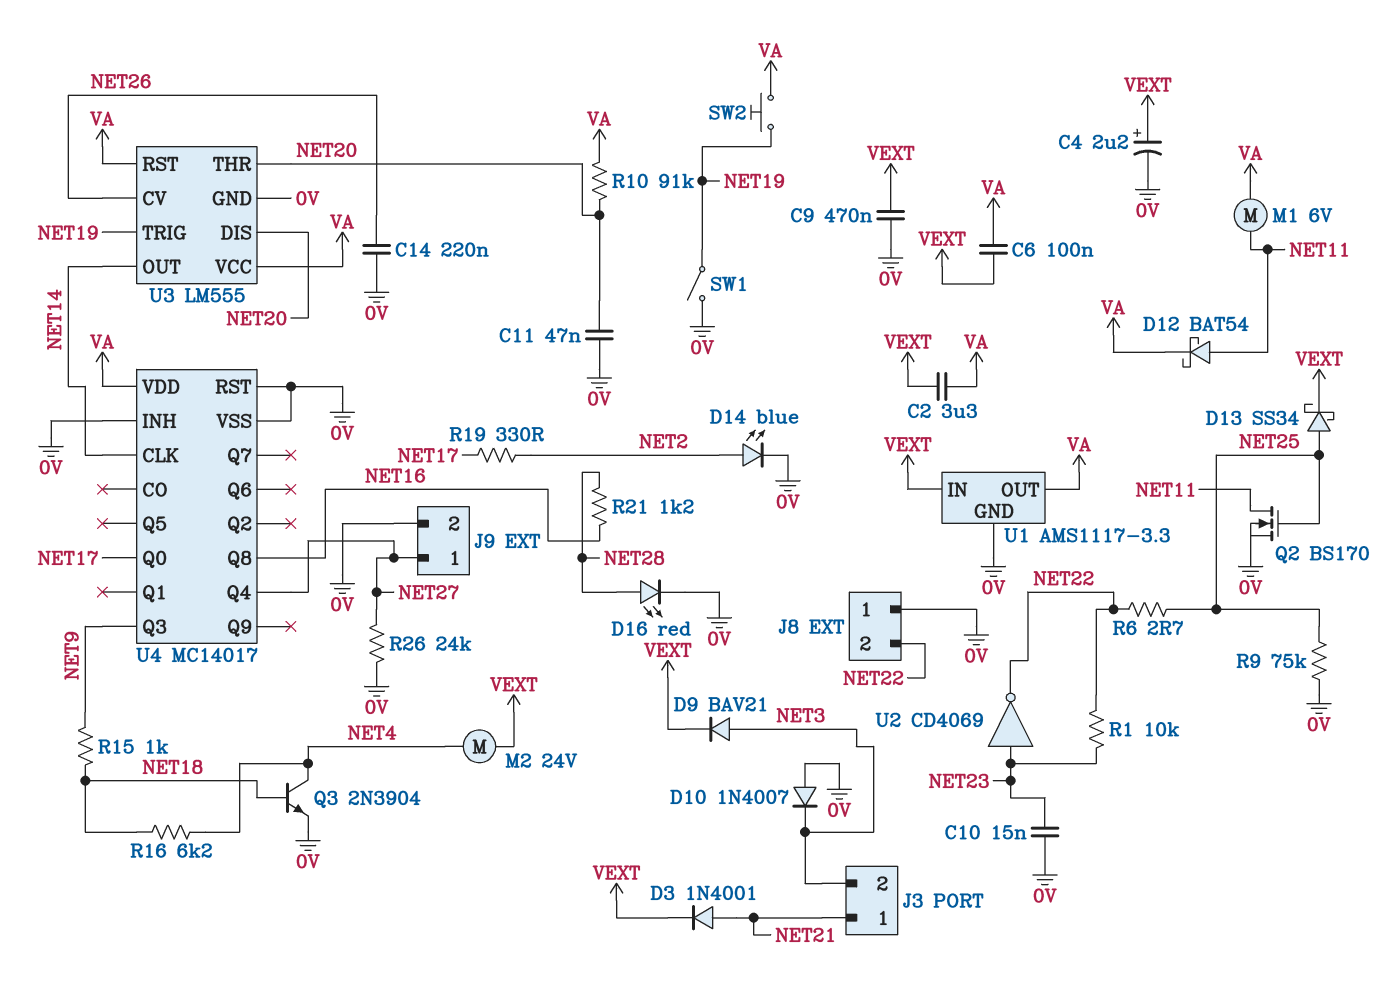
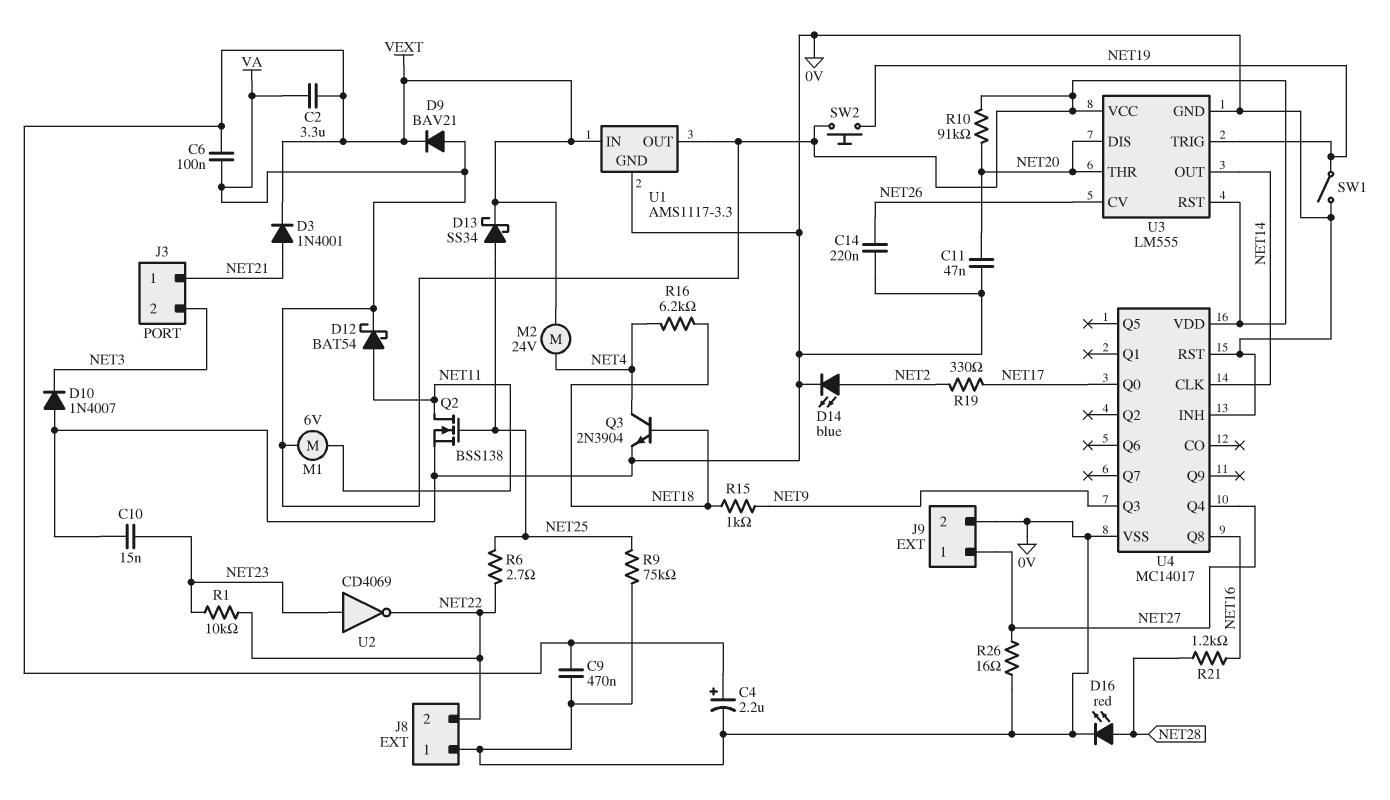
D9: diode BAV21 (A NET3, K VEXT) -> diode BAV21 (A VA, K VEXT)
Q2: NMOS BS170 (G NET25, D NET11, S 0V) -> NMOS BSS138 (G NET25, D NET11, S 0V)
R26: 24k (0V, NET27) -> 16 (0V, NET27)

